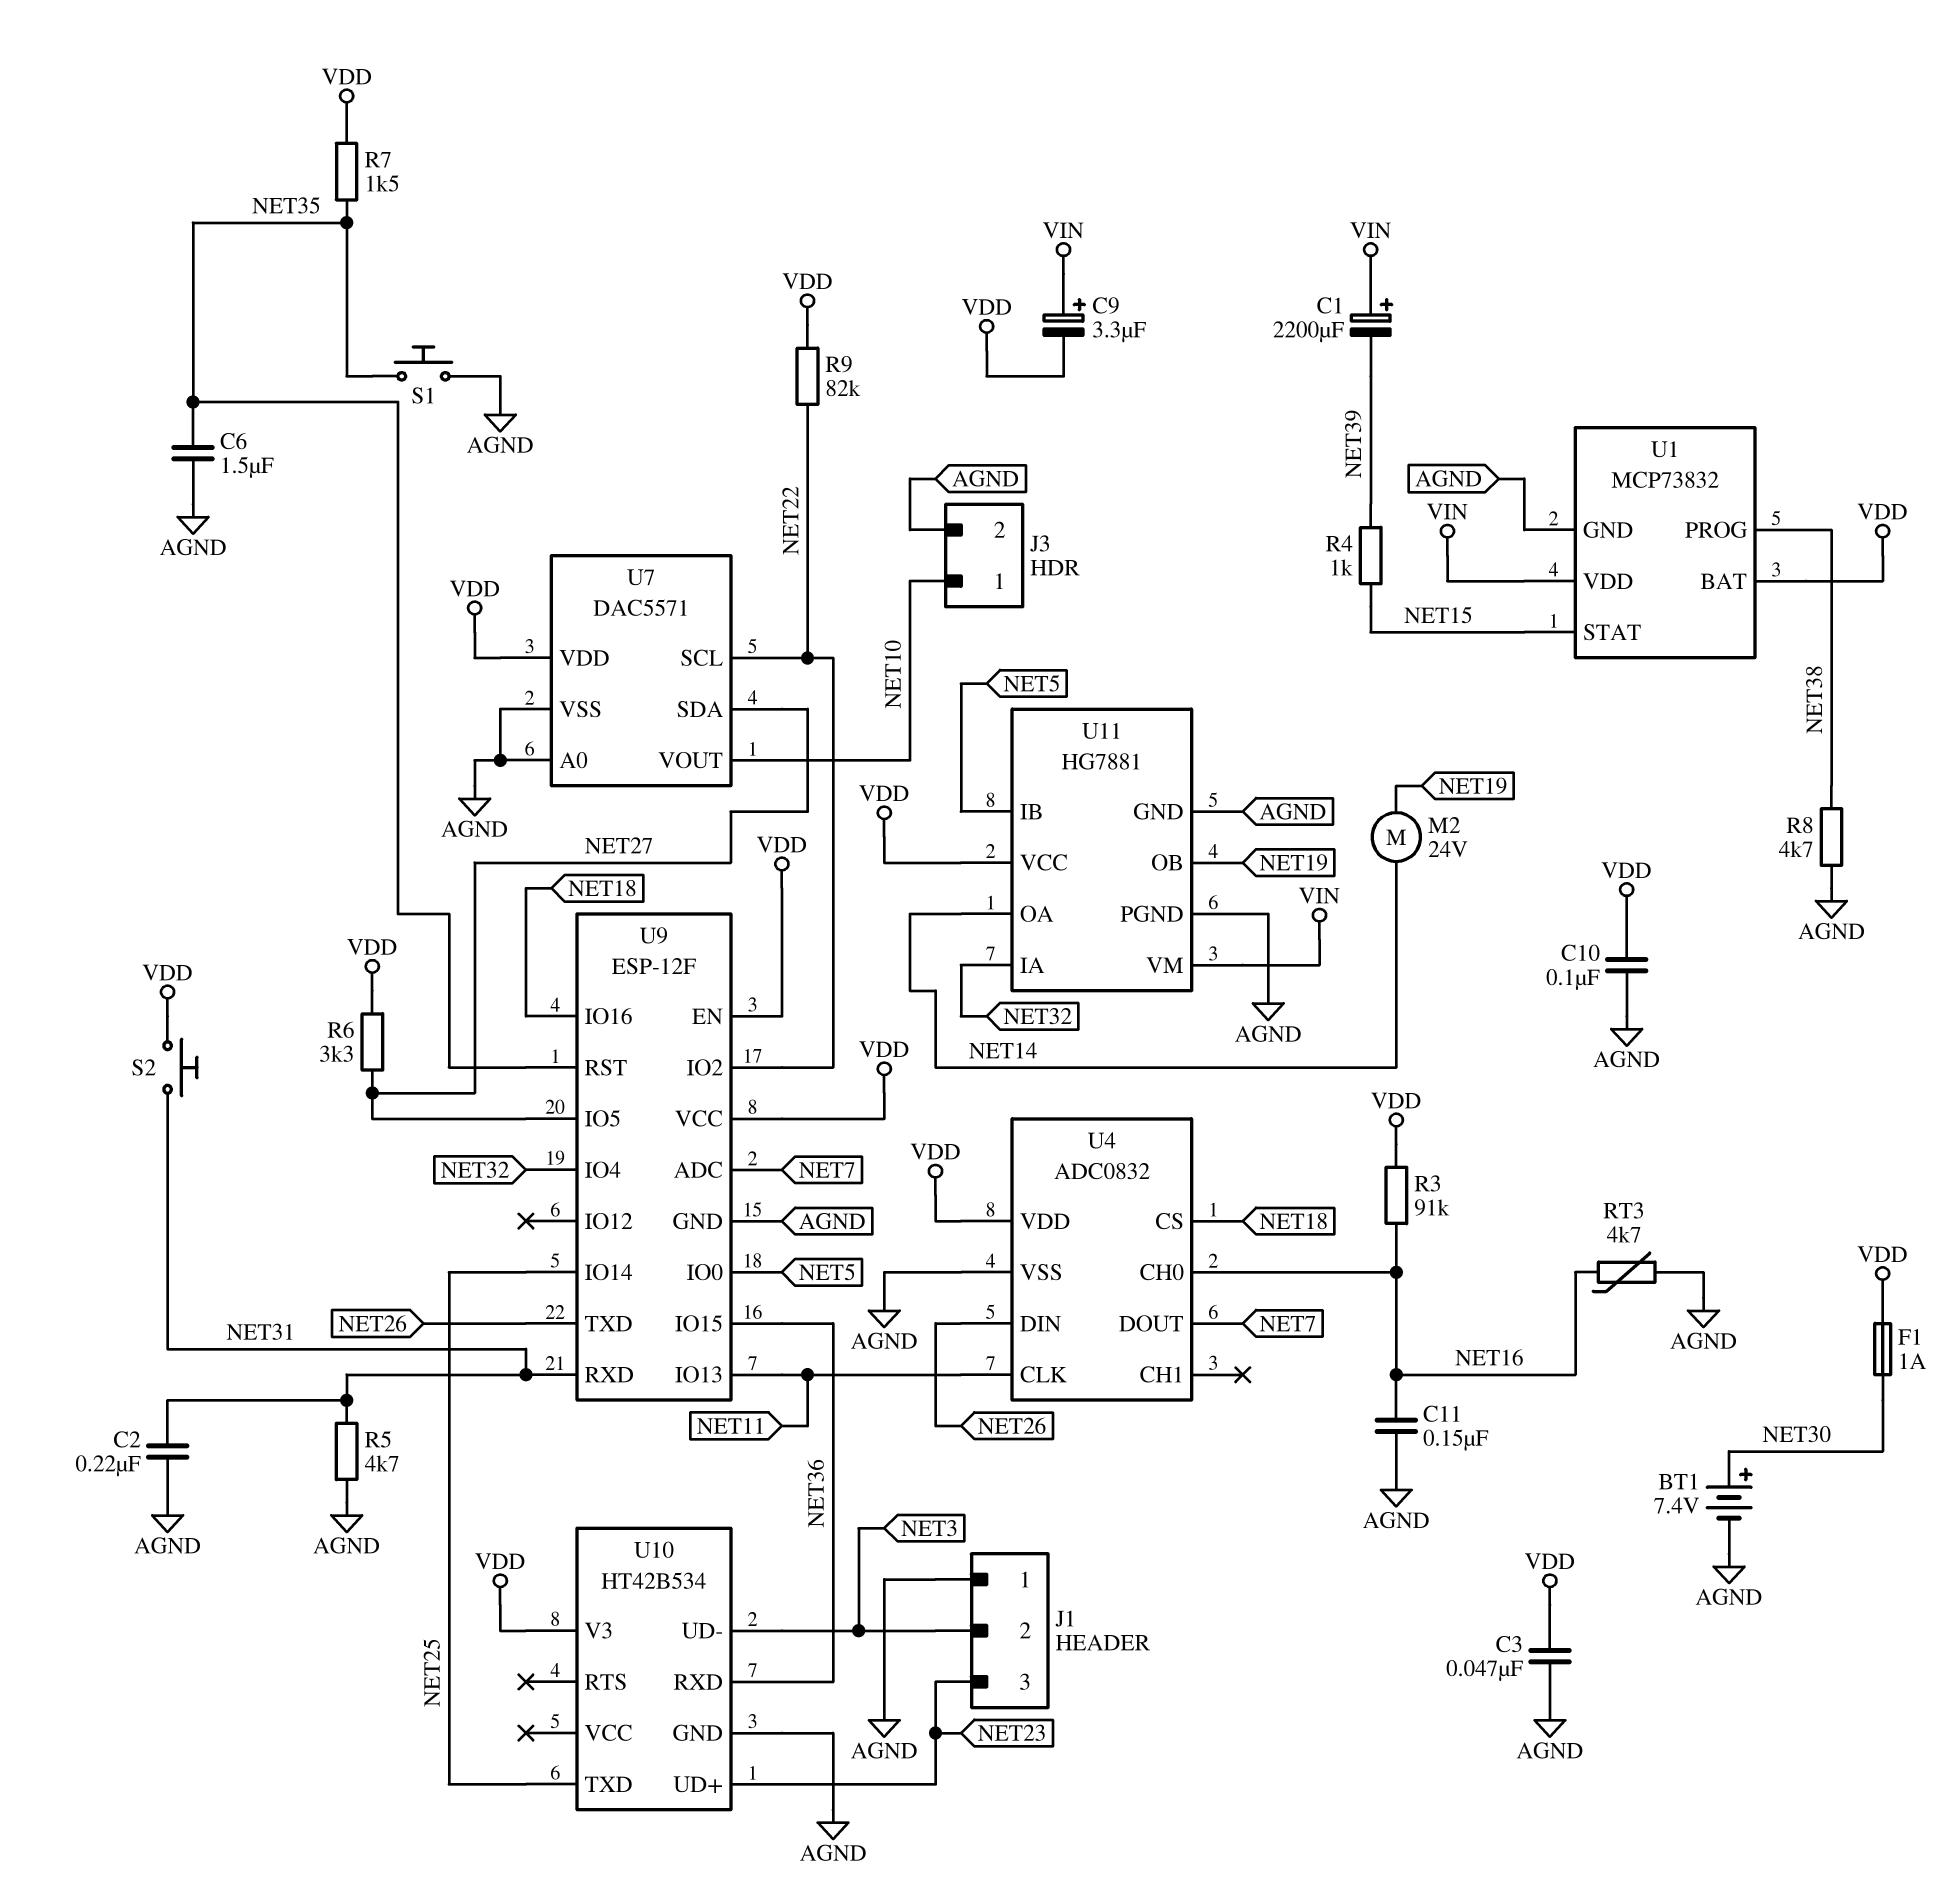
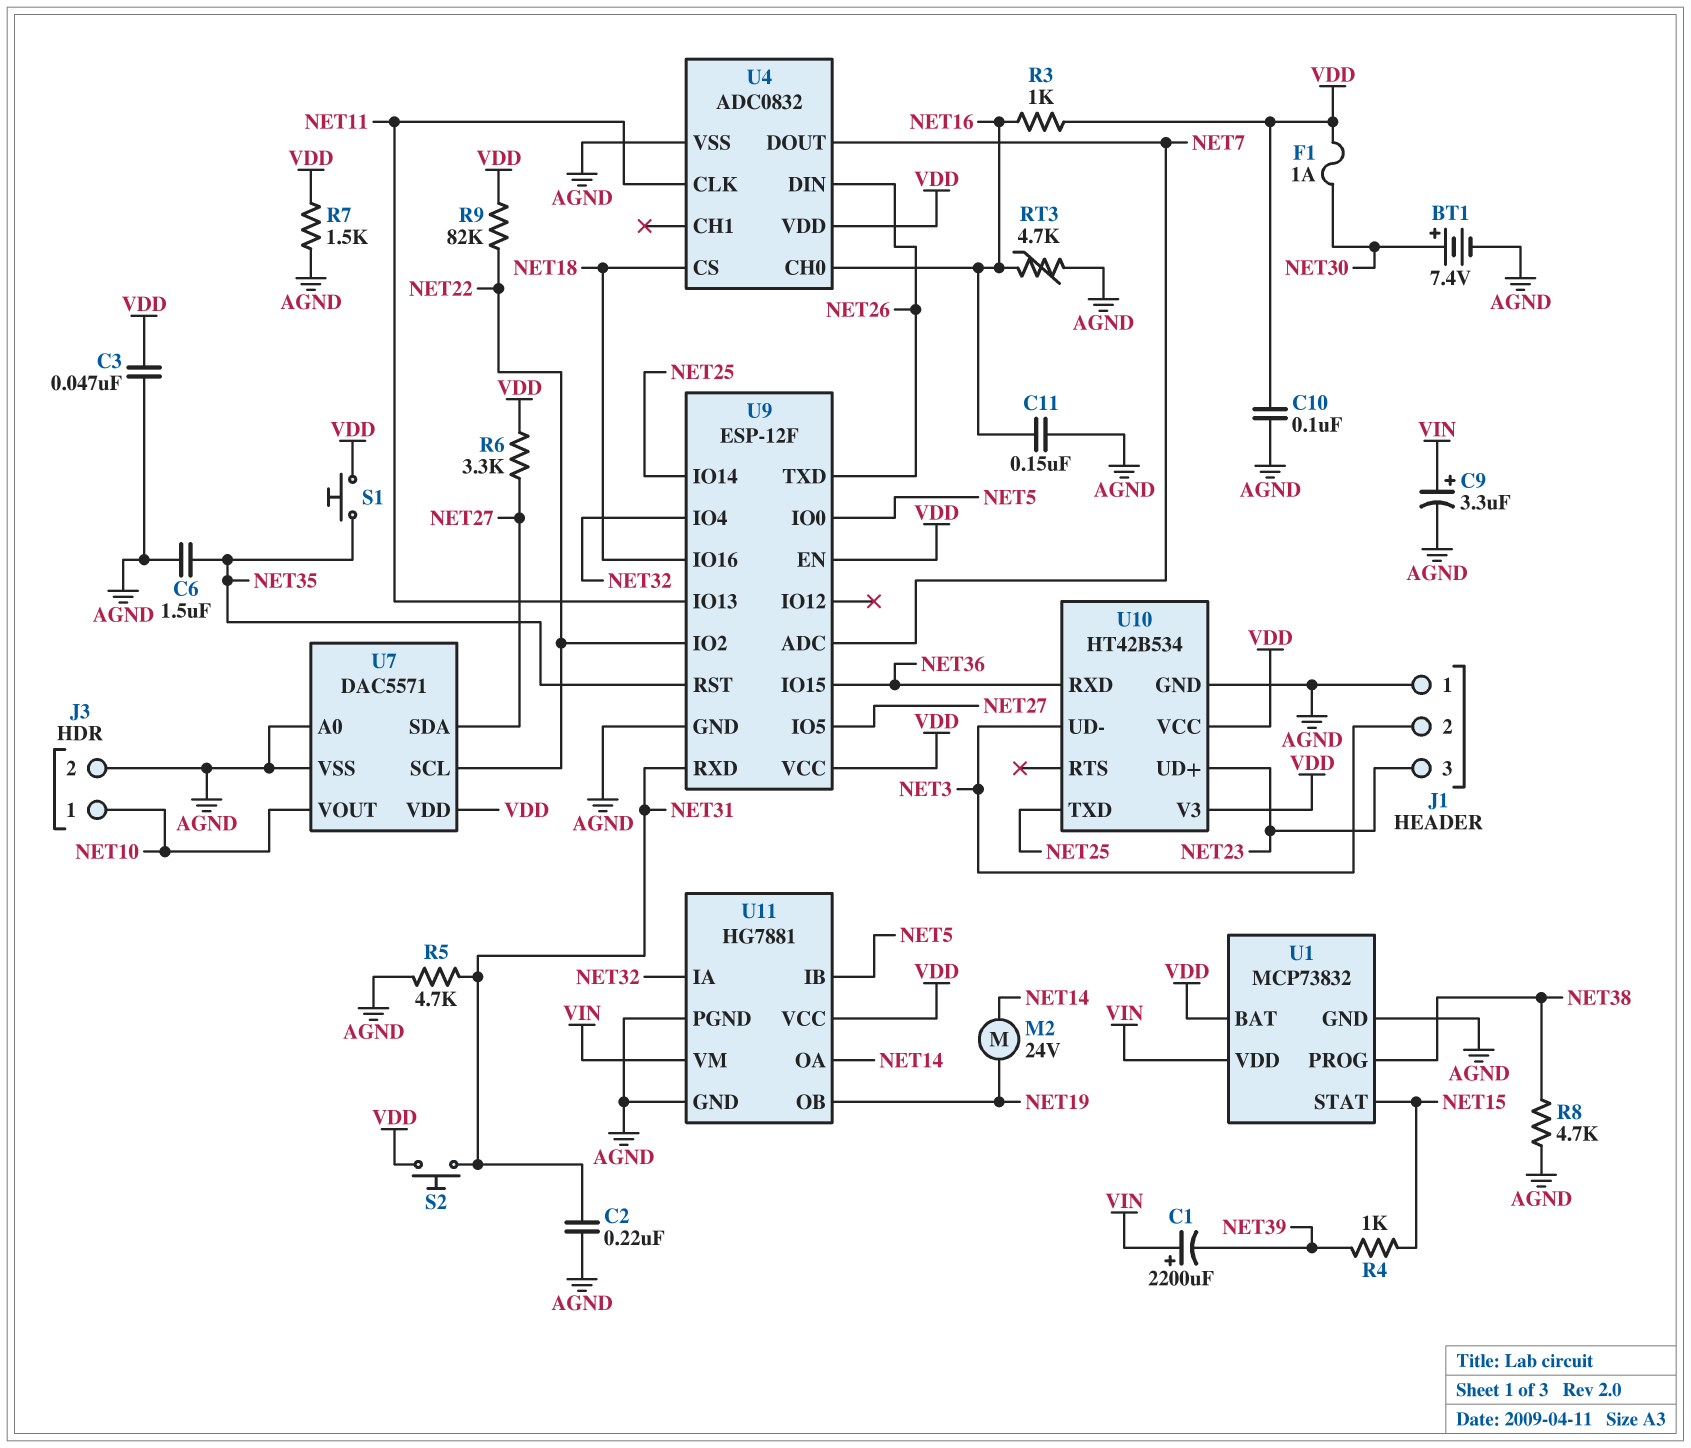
C9: 3.3uF (plus VIN, minus VDD) -> 3.3uF (plus VIN, minus AGND)
R3: 91k (NET16, VDD) -> 1k (NET16, VDD)
R7: 1.5k (NET35, VDD) -> 1.5k (AGND, VDD)
S1: button (AGND, NET35) -> button (NET35, VDD)
U10 pin VCC: none -> VDD

